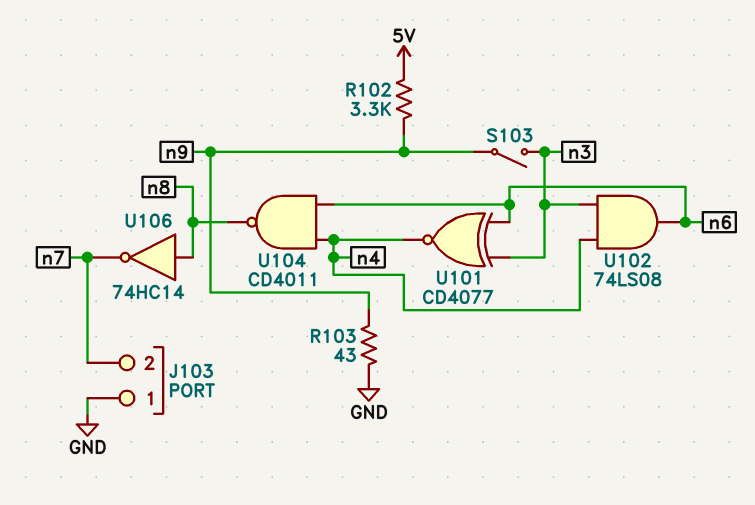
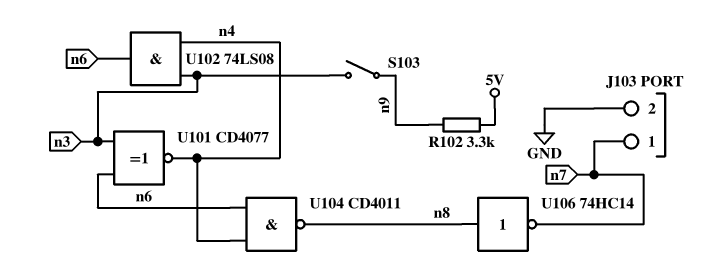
J103 pin 1: GND -> n7
J103 pin 2: n7 -> GND
R103: 43 (GND, n9) -> none

